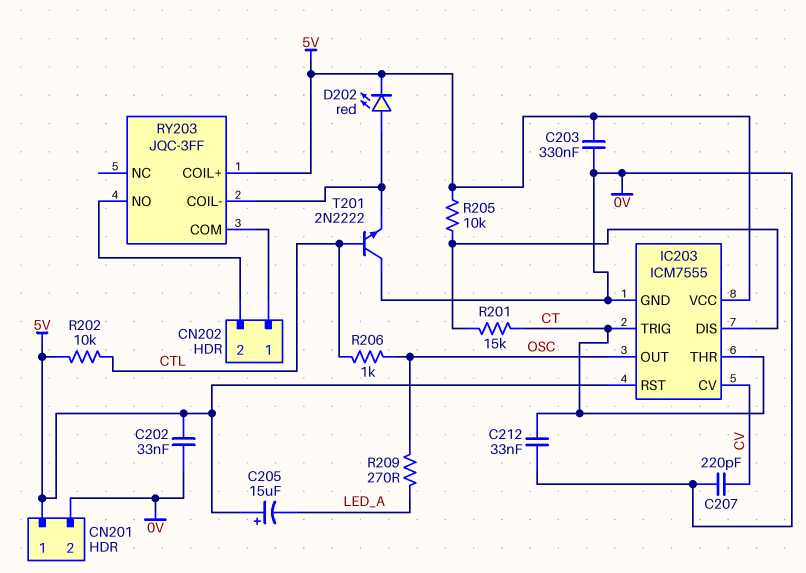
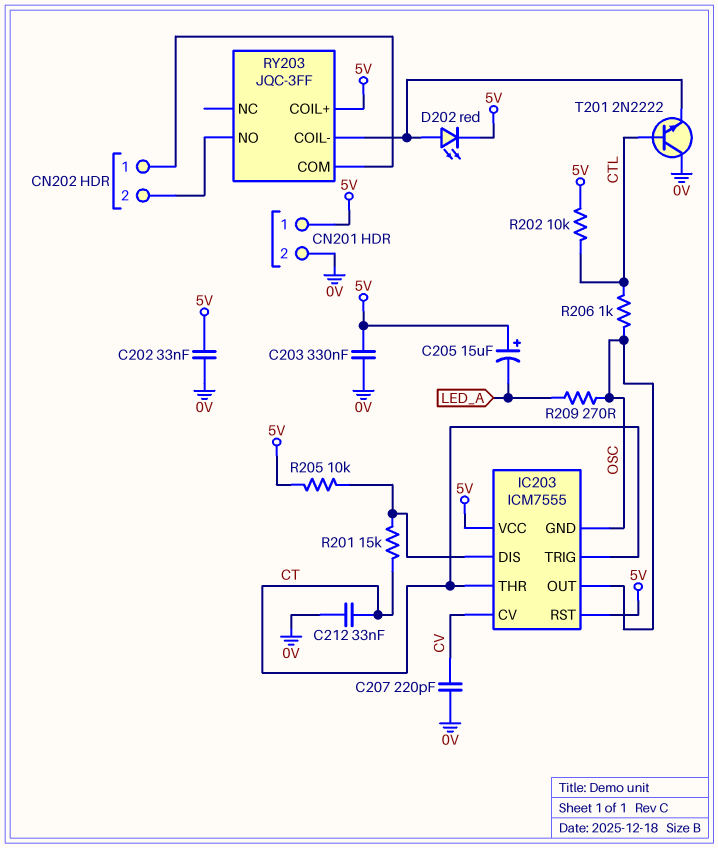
IC203 pin GND: 0V -> OSC

